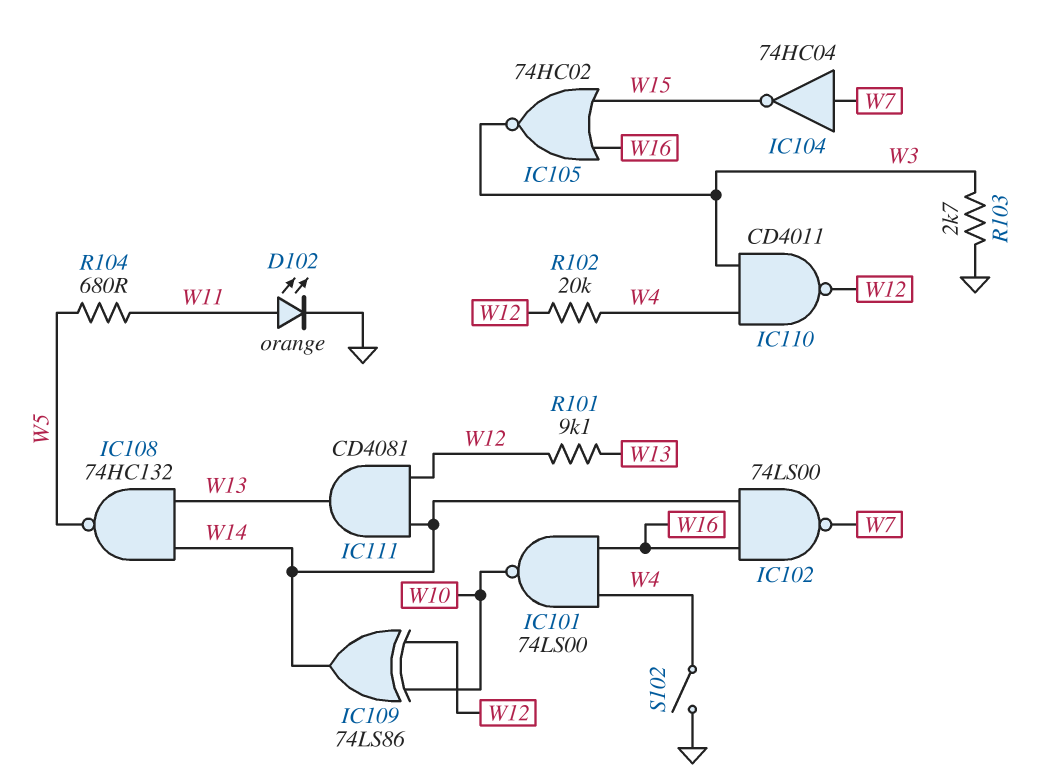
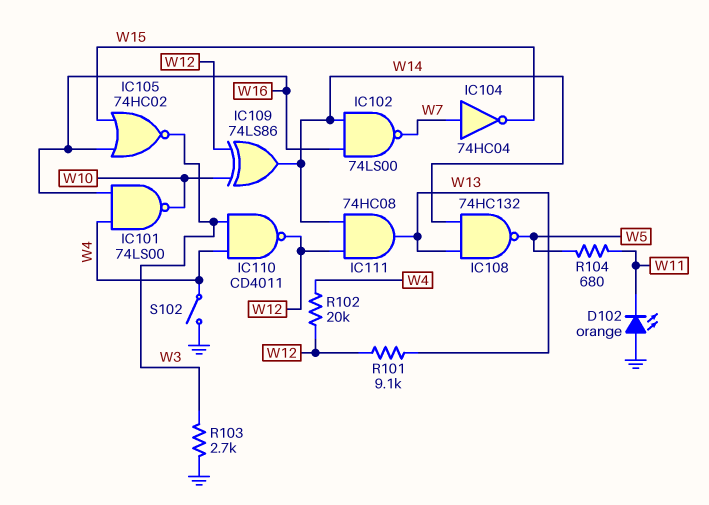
D102: LED orange (A W11, K GND) -> LED orange (A GND, K W11)
IC111: AND CD4081 (in W12, in W14, out W13) -> AND 74HC08 (in W12, in W14, out W13)

